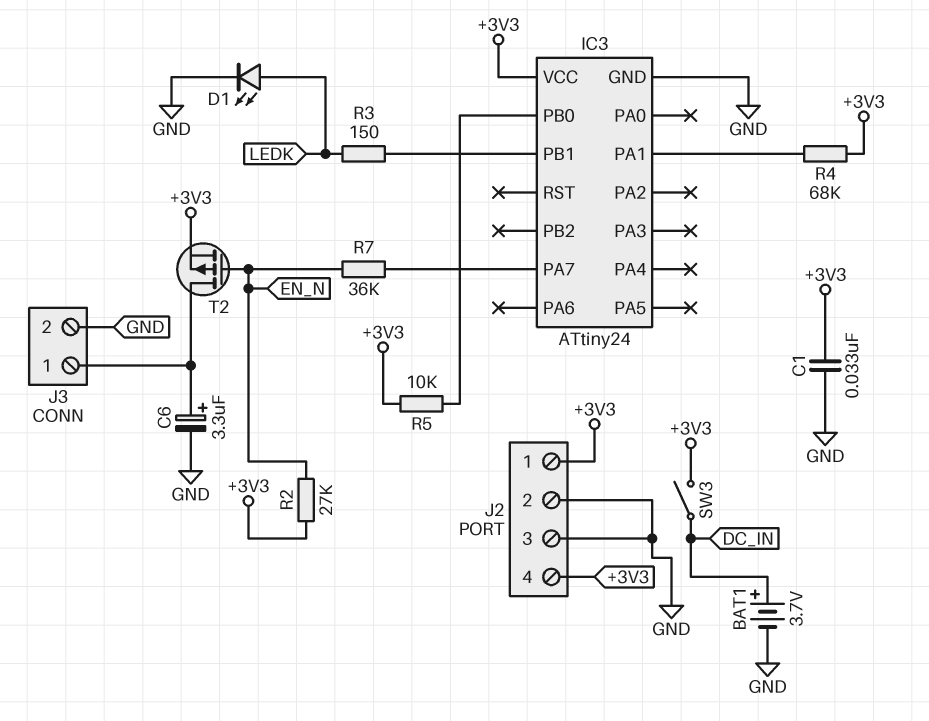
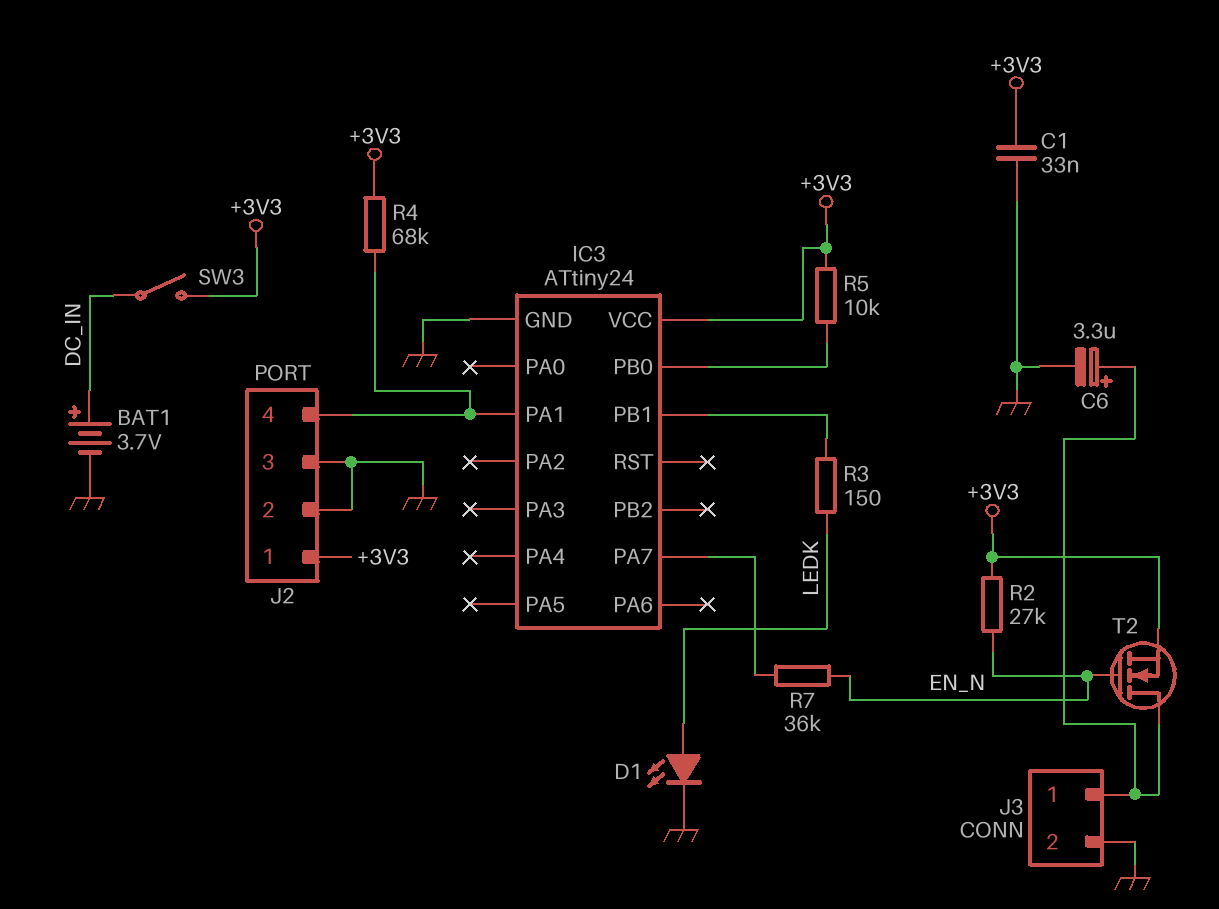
J2 pin 4: +3V3 -> IC3/PA1
T2: PMOS (G EN_N, D J3/1, S +3V3) -> NMOS (G EN_N, D J3/1, S +3V3)

